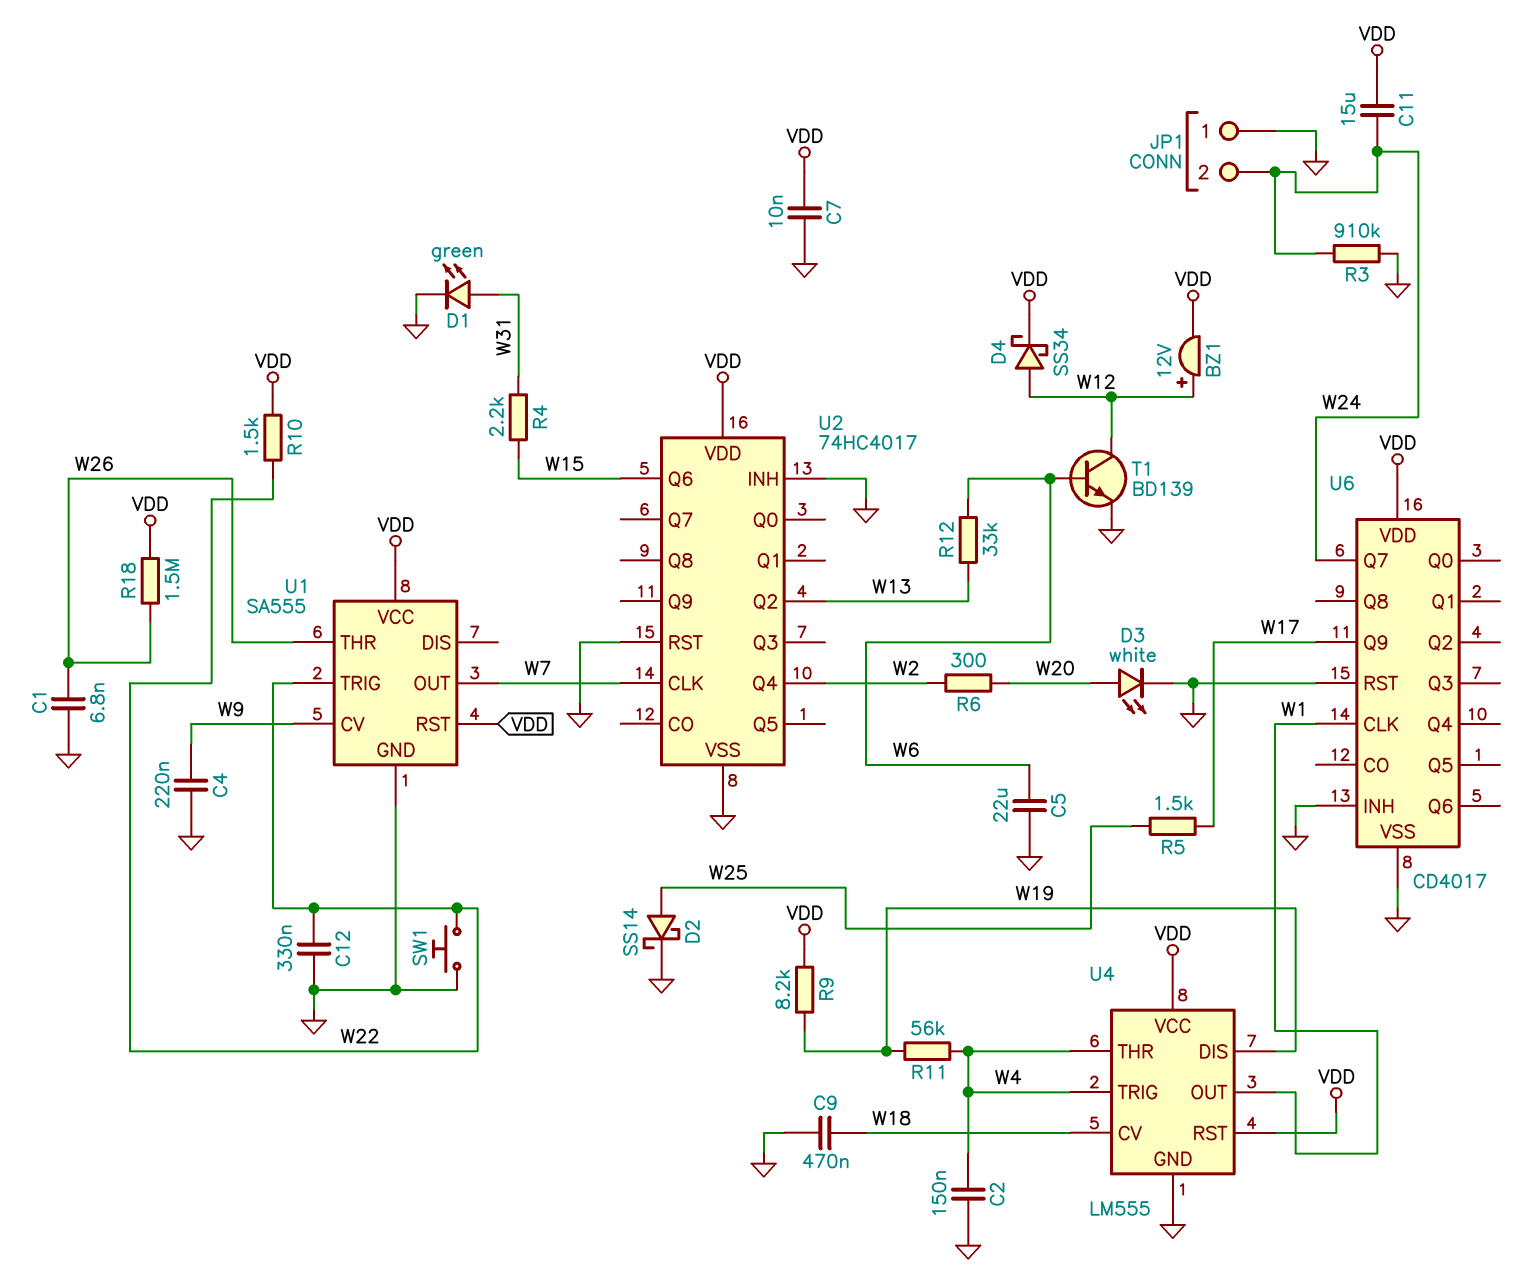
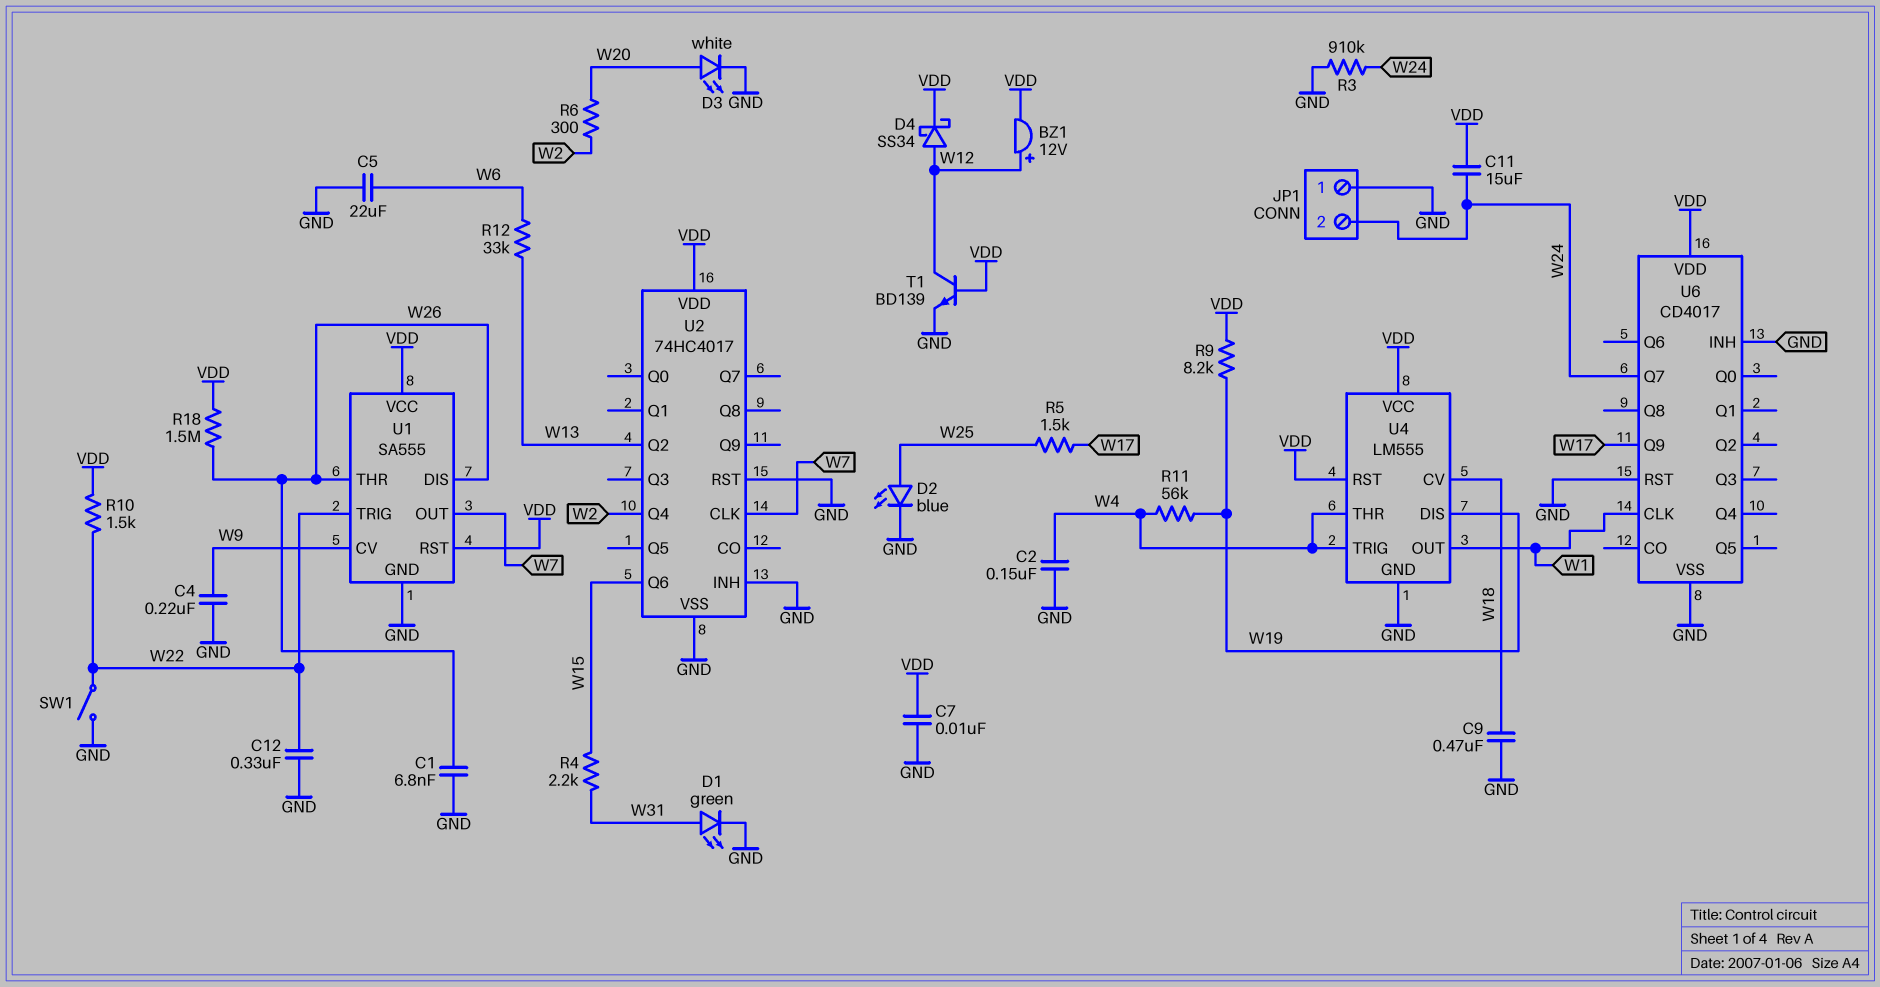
D2: schottky SS14 (A W25, K GND) -> LED blue (A W25, K GND)
SW1: button (GND, W22) -> switch (GND, W22)
T1: NPN BD139 (B W6, C W12, E GND) -> NPN BD139 (B VDD, C W12, E GND)
U1 pin DIS: none -> W26

